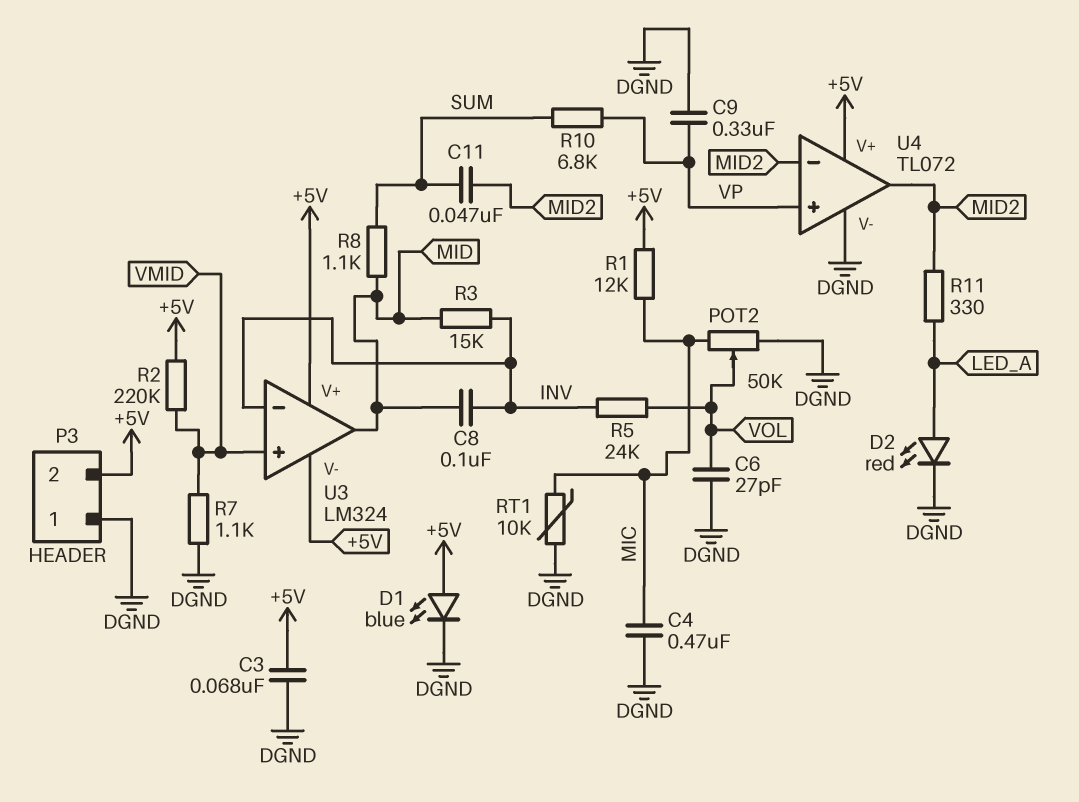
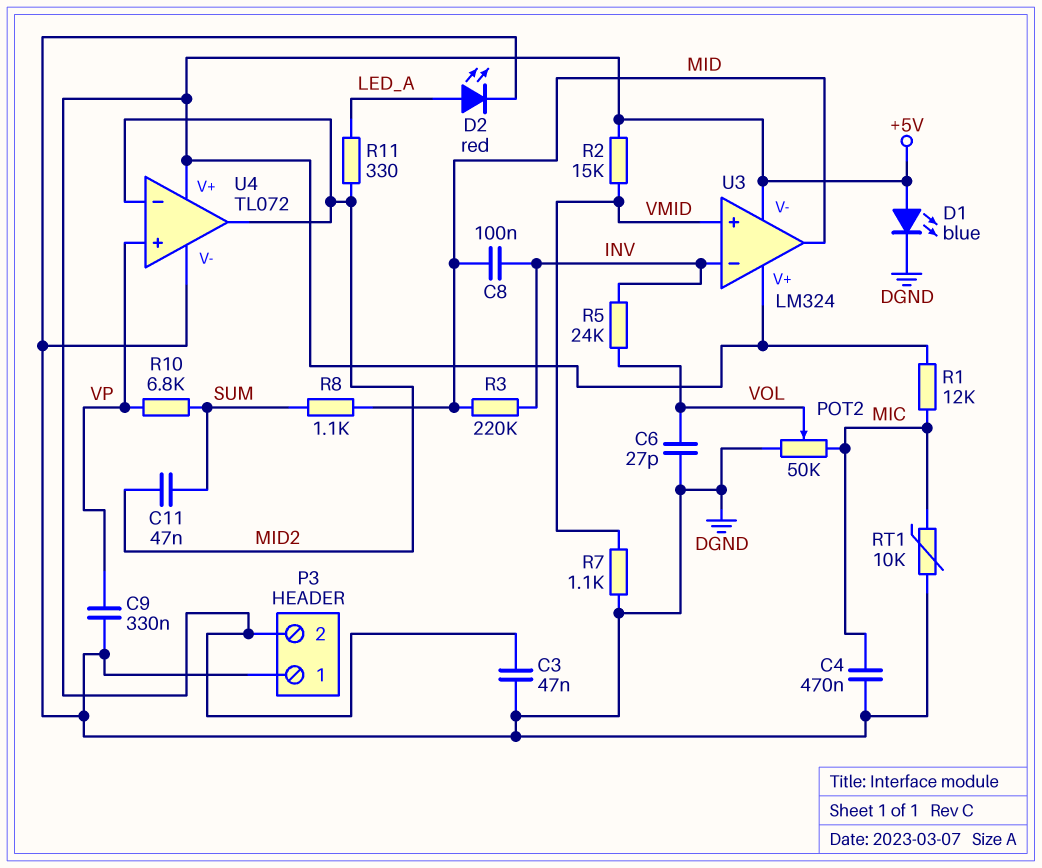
C3: 68nF (+5V, DGND) -> 47nF (+5V, DGND)
R2: 220k (+5V, VMID) -> 15k (+5V, VMID)
R3: 15k (INV, MID) -> 220k (INV, MID)

